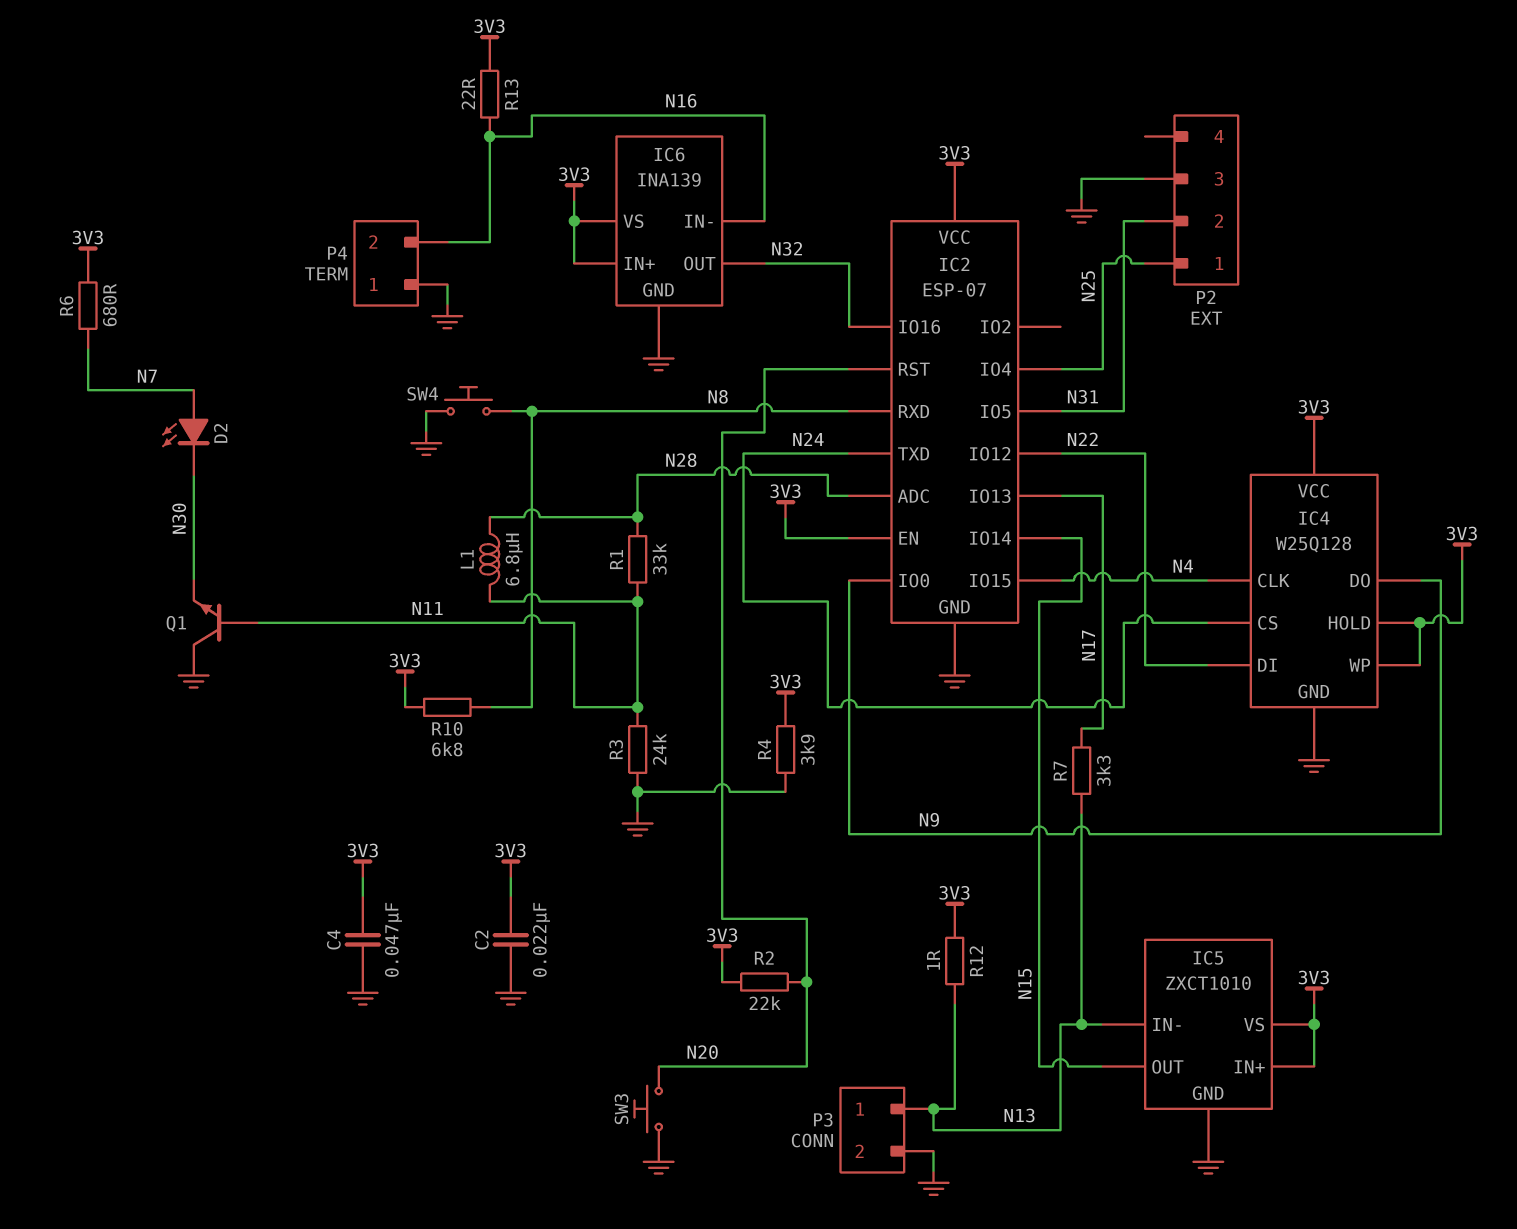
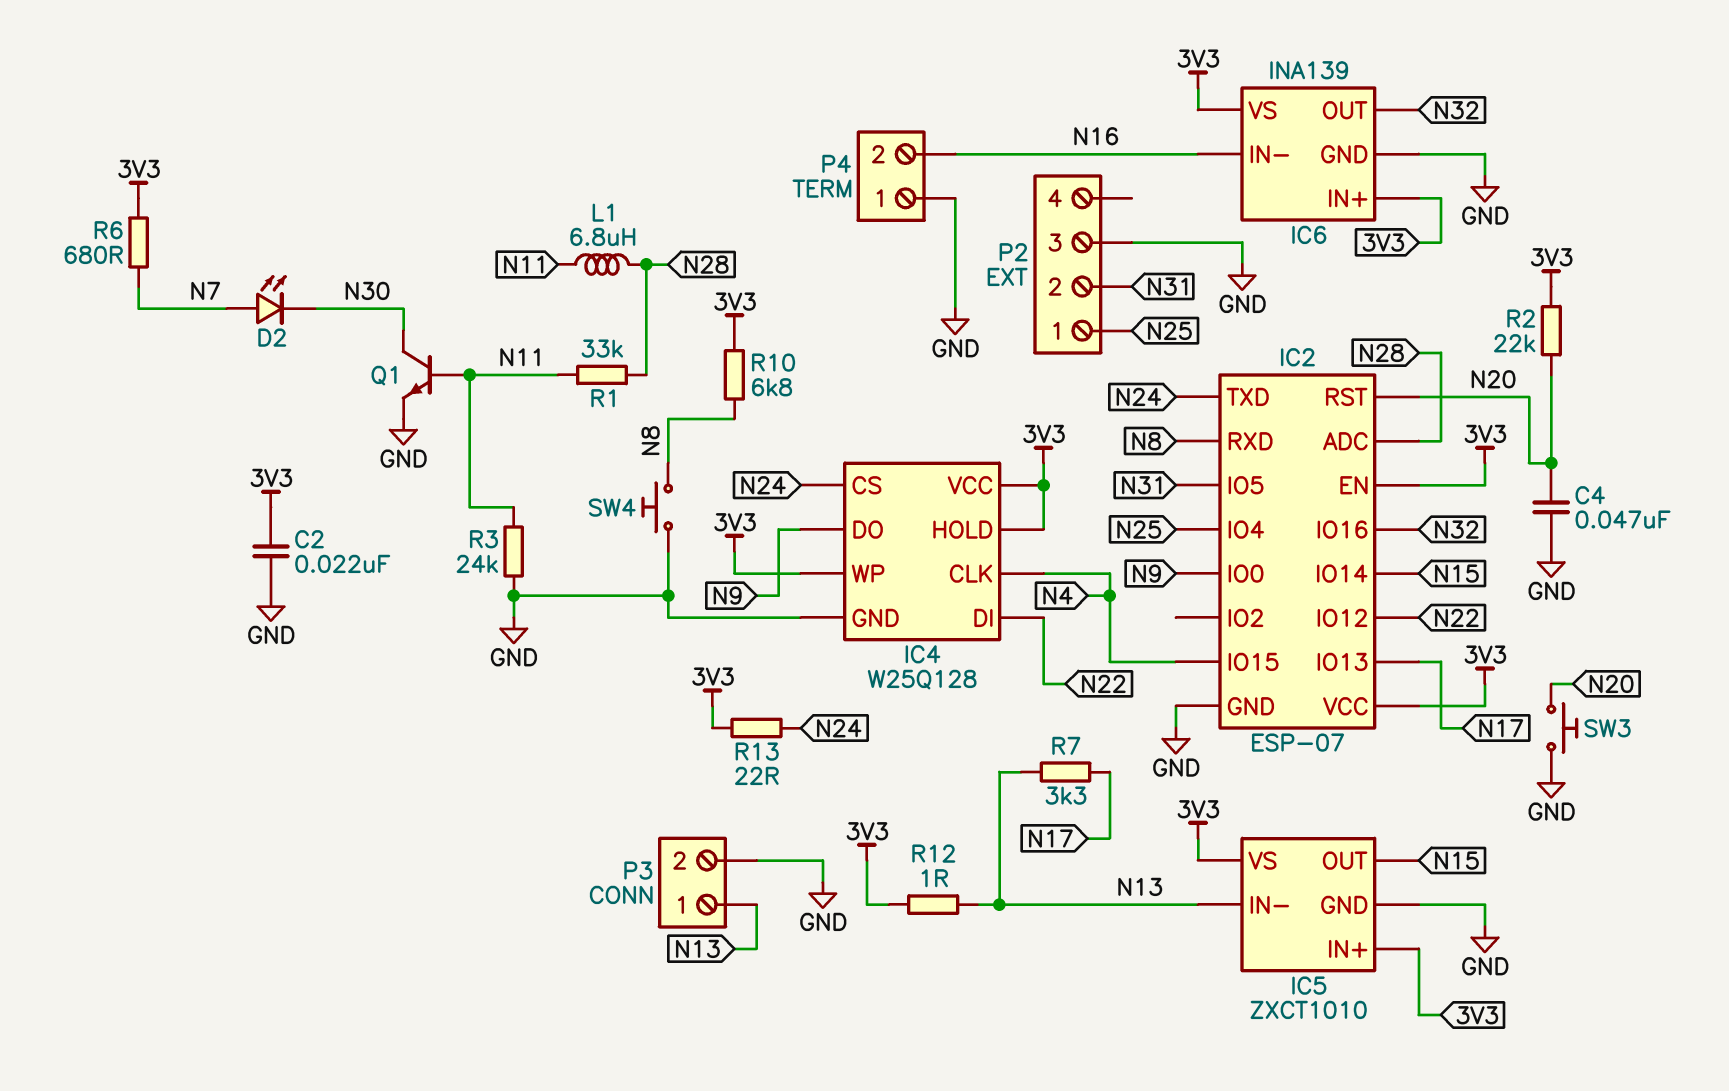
C4: 47nF (3V3, GND) -> 47nF (GND, N20)
Q1: NPN (B N11, C GND, E N30) -> NPN (B N11, C N30, E GND)
R4: 3.9k (3V3, GND) -> none
R13: 22 (3V3, N16) -> 22 (3V3, N24)

